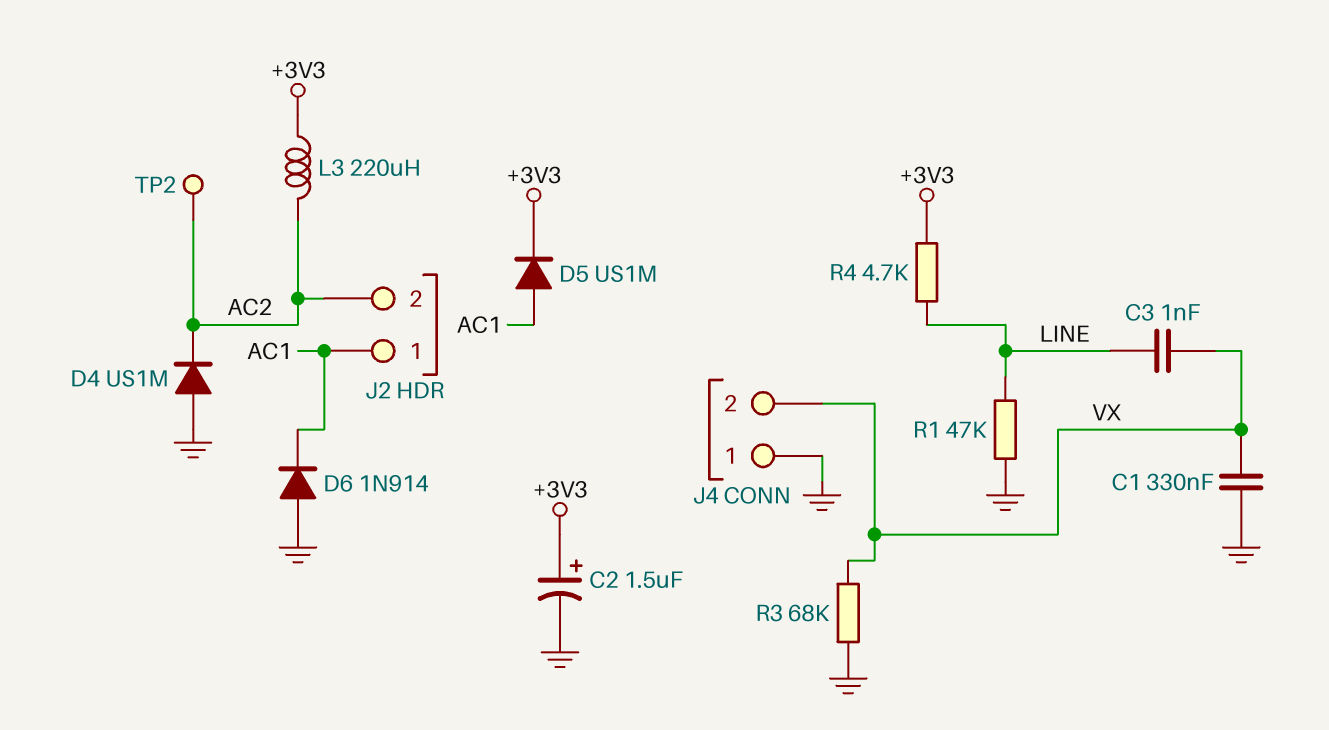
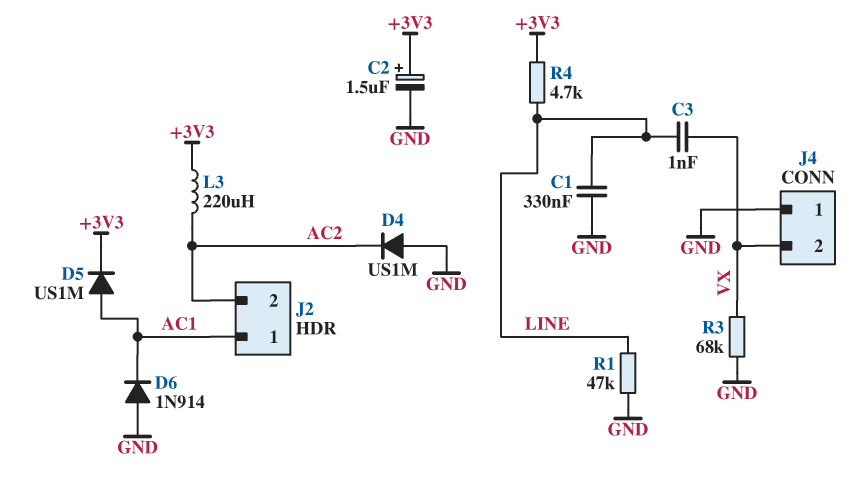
C1: 330nF (GND, VX) -> 330nF (GND, LINE)
TP2: test point (AC2) -> none

